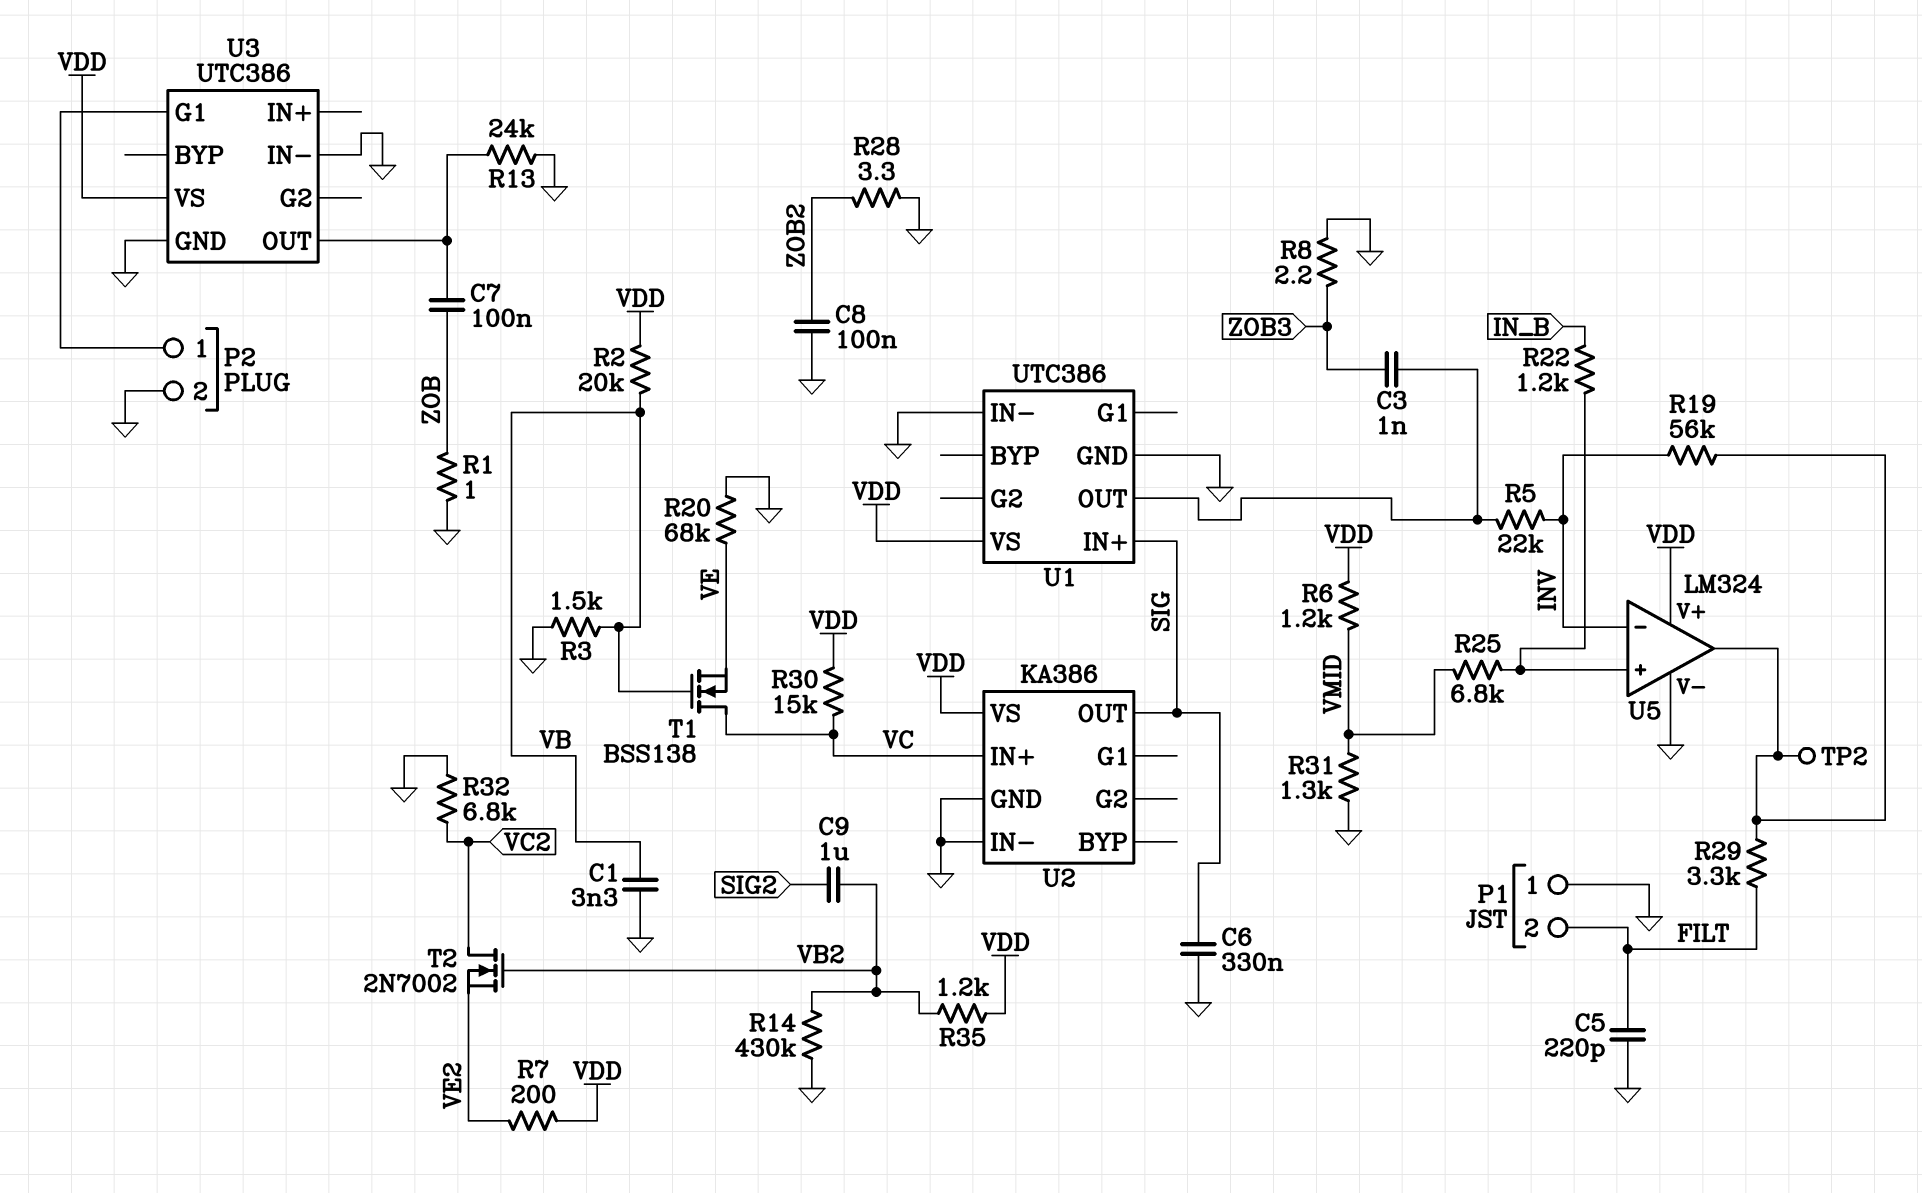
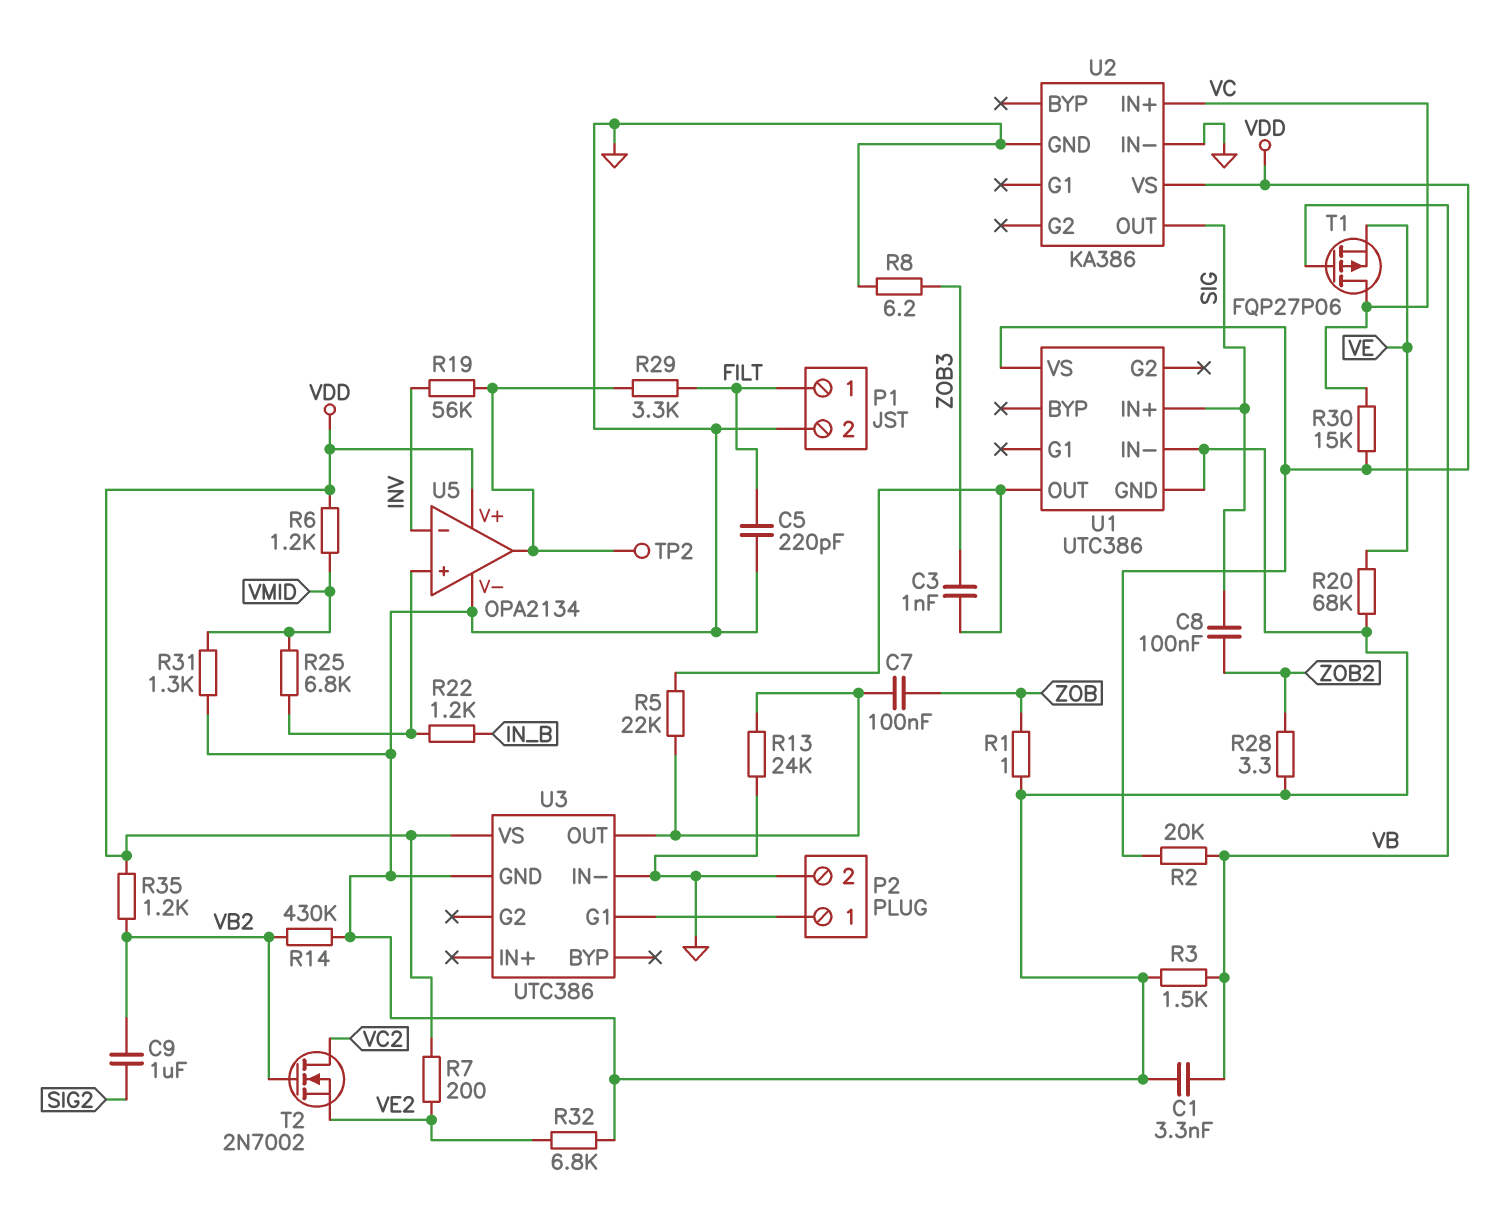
C6: 330nF (GND, SIG) -> none
C8: 100nF (GND, ZOB2) -> 100nF (SIG, ZOB2)
P1 pin 1: GND -> FILT
P1 pin 2: FILT -> GND
R5: 22k (INV, U1/OUT) -> 22k (U1/OUT, U3/OUT)
R8: 2.2 (GND, ZOB3) -> 6.2 (GND, ZOB3)
R32: 6.8k (GND, VC2) -> 6.8k (GND, VE2)
T1: NMOS BSS138 (G VB, D VC, S VE) -> PMOS FQP27P06 (G VB, D VC, S VE)
U5: LM324 -> OPA2134

